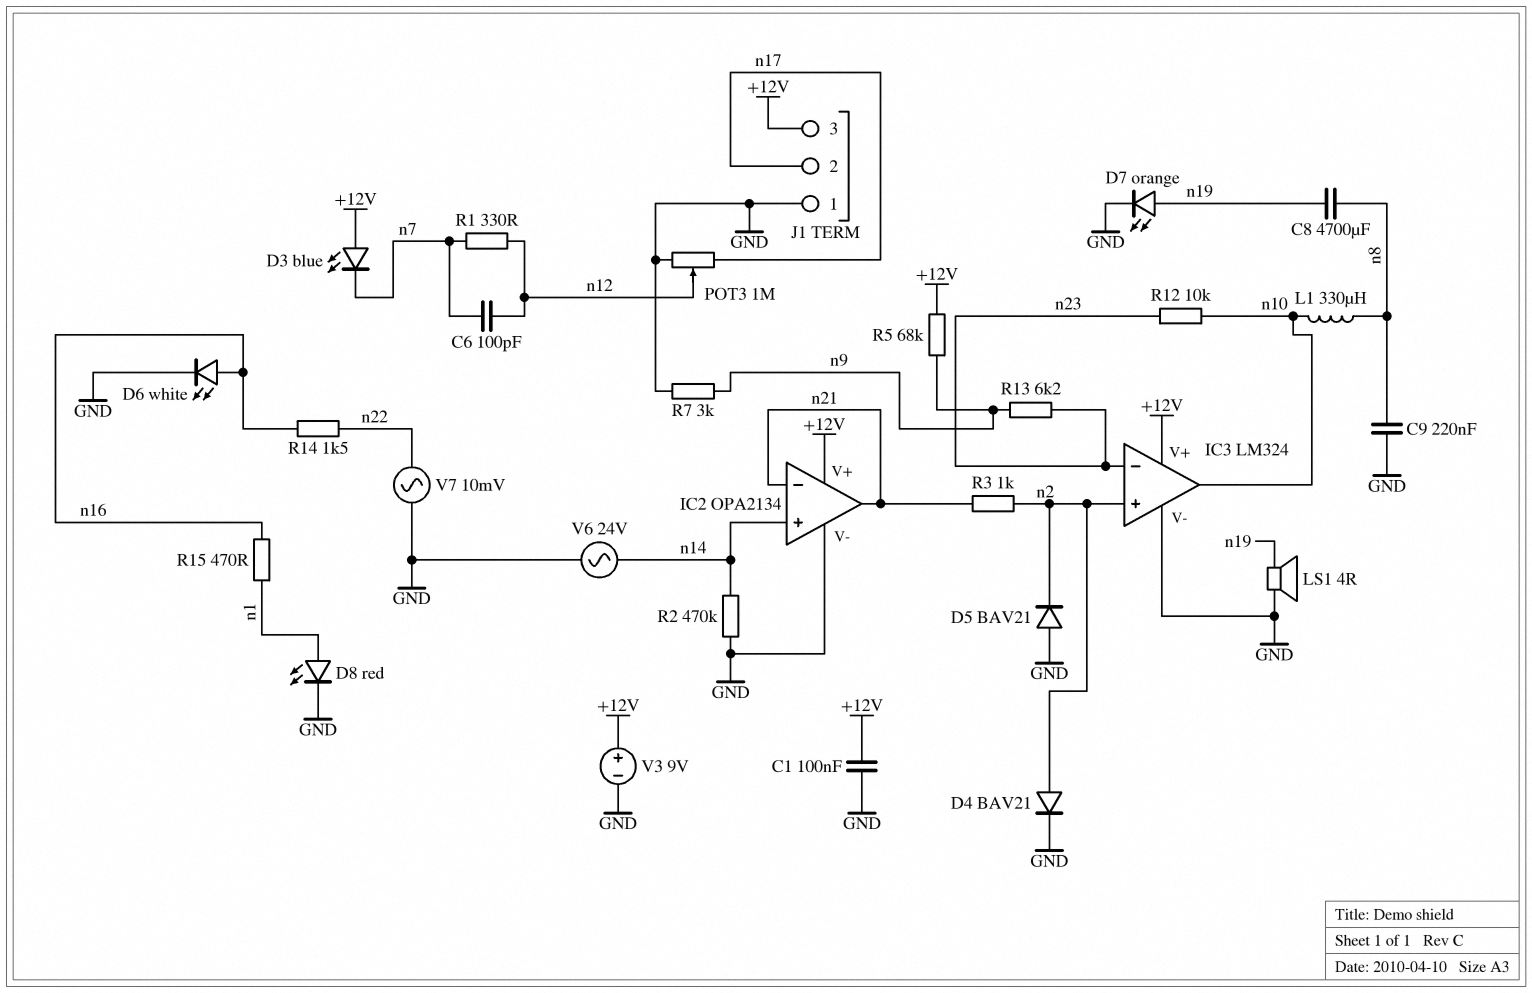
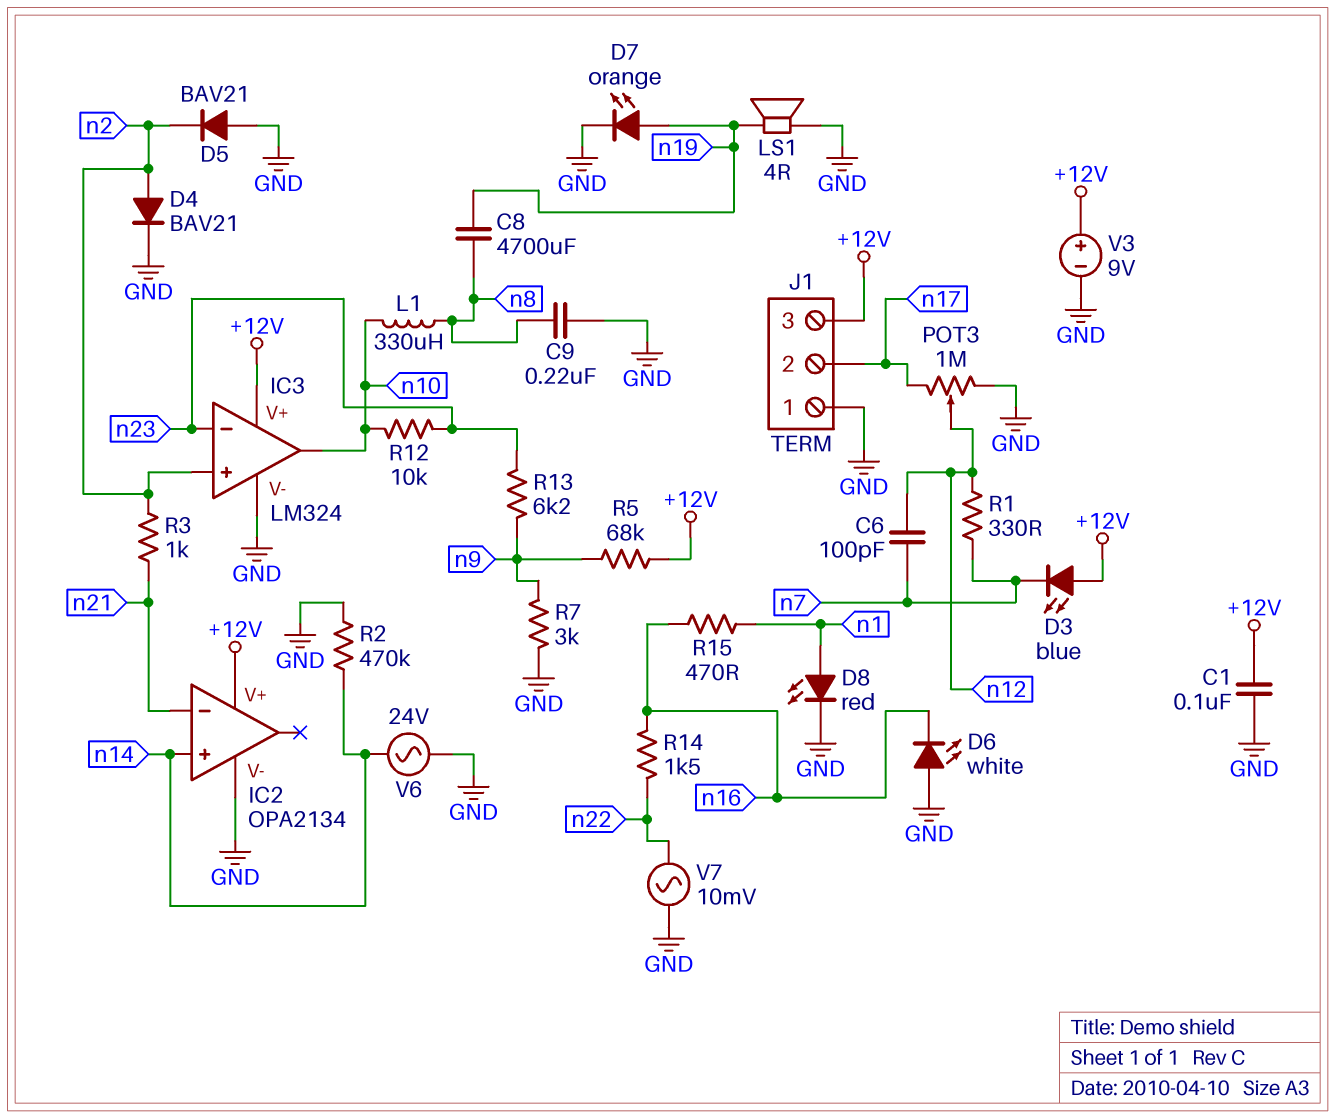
D6: LED white (A n16, K GND) -> LED white (A GND, K n16)
IC2 pin out: n21 -> none

